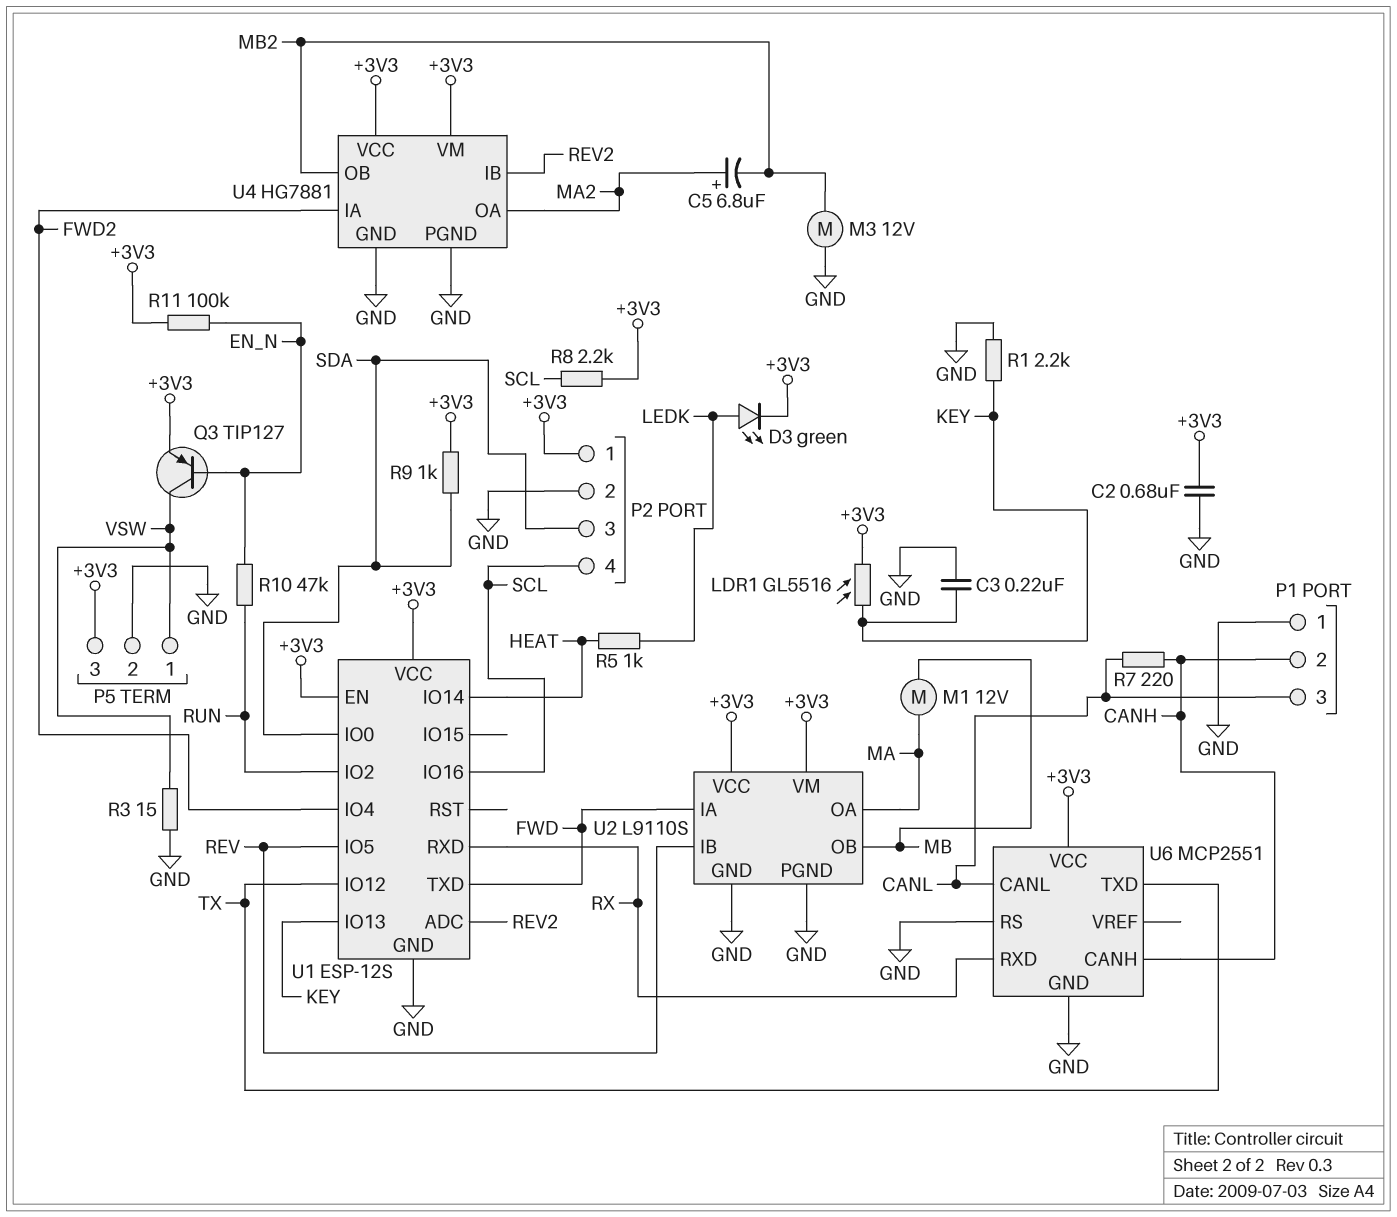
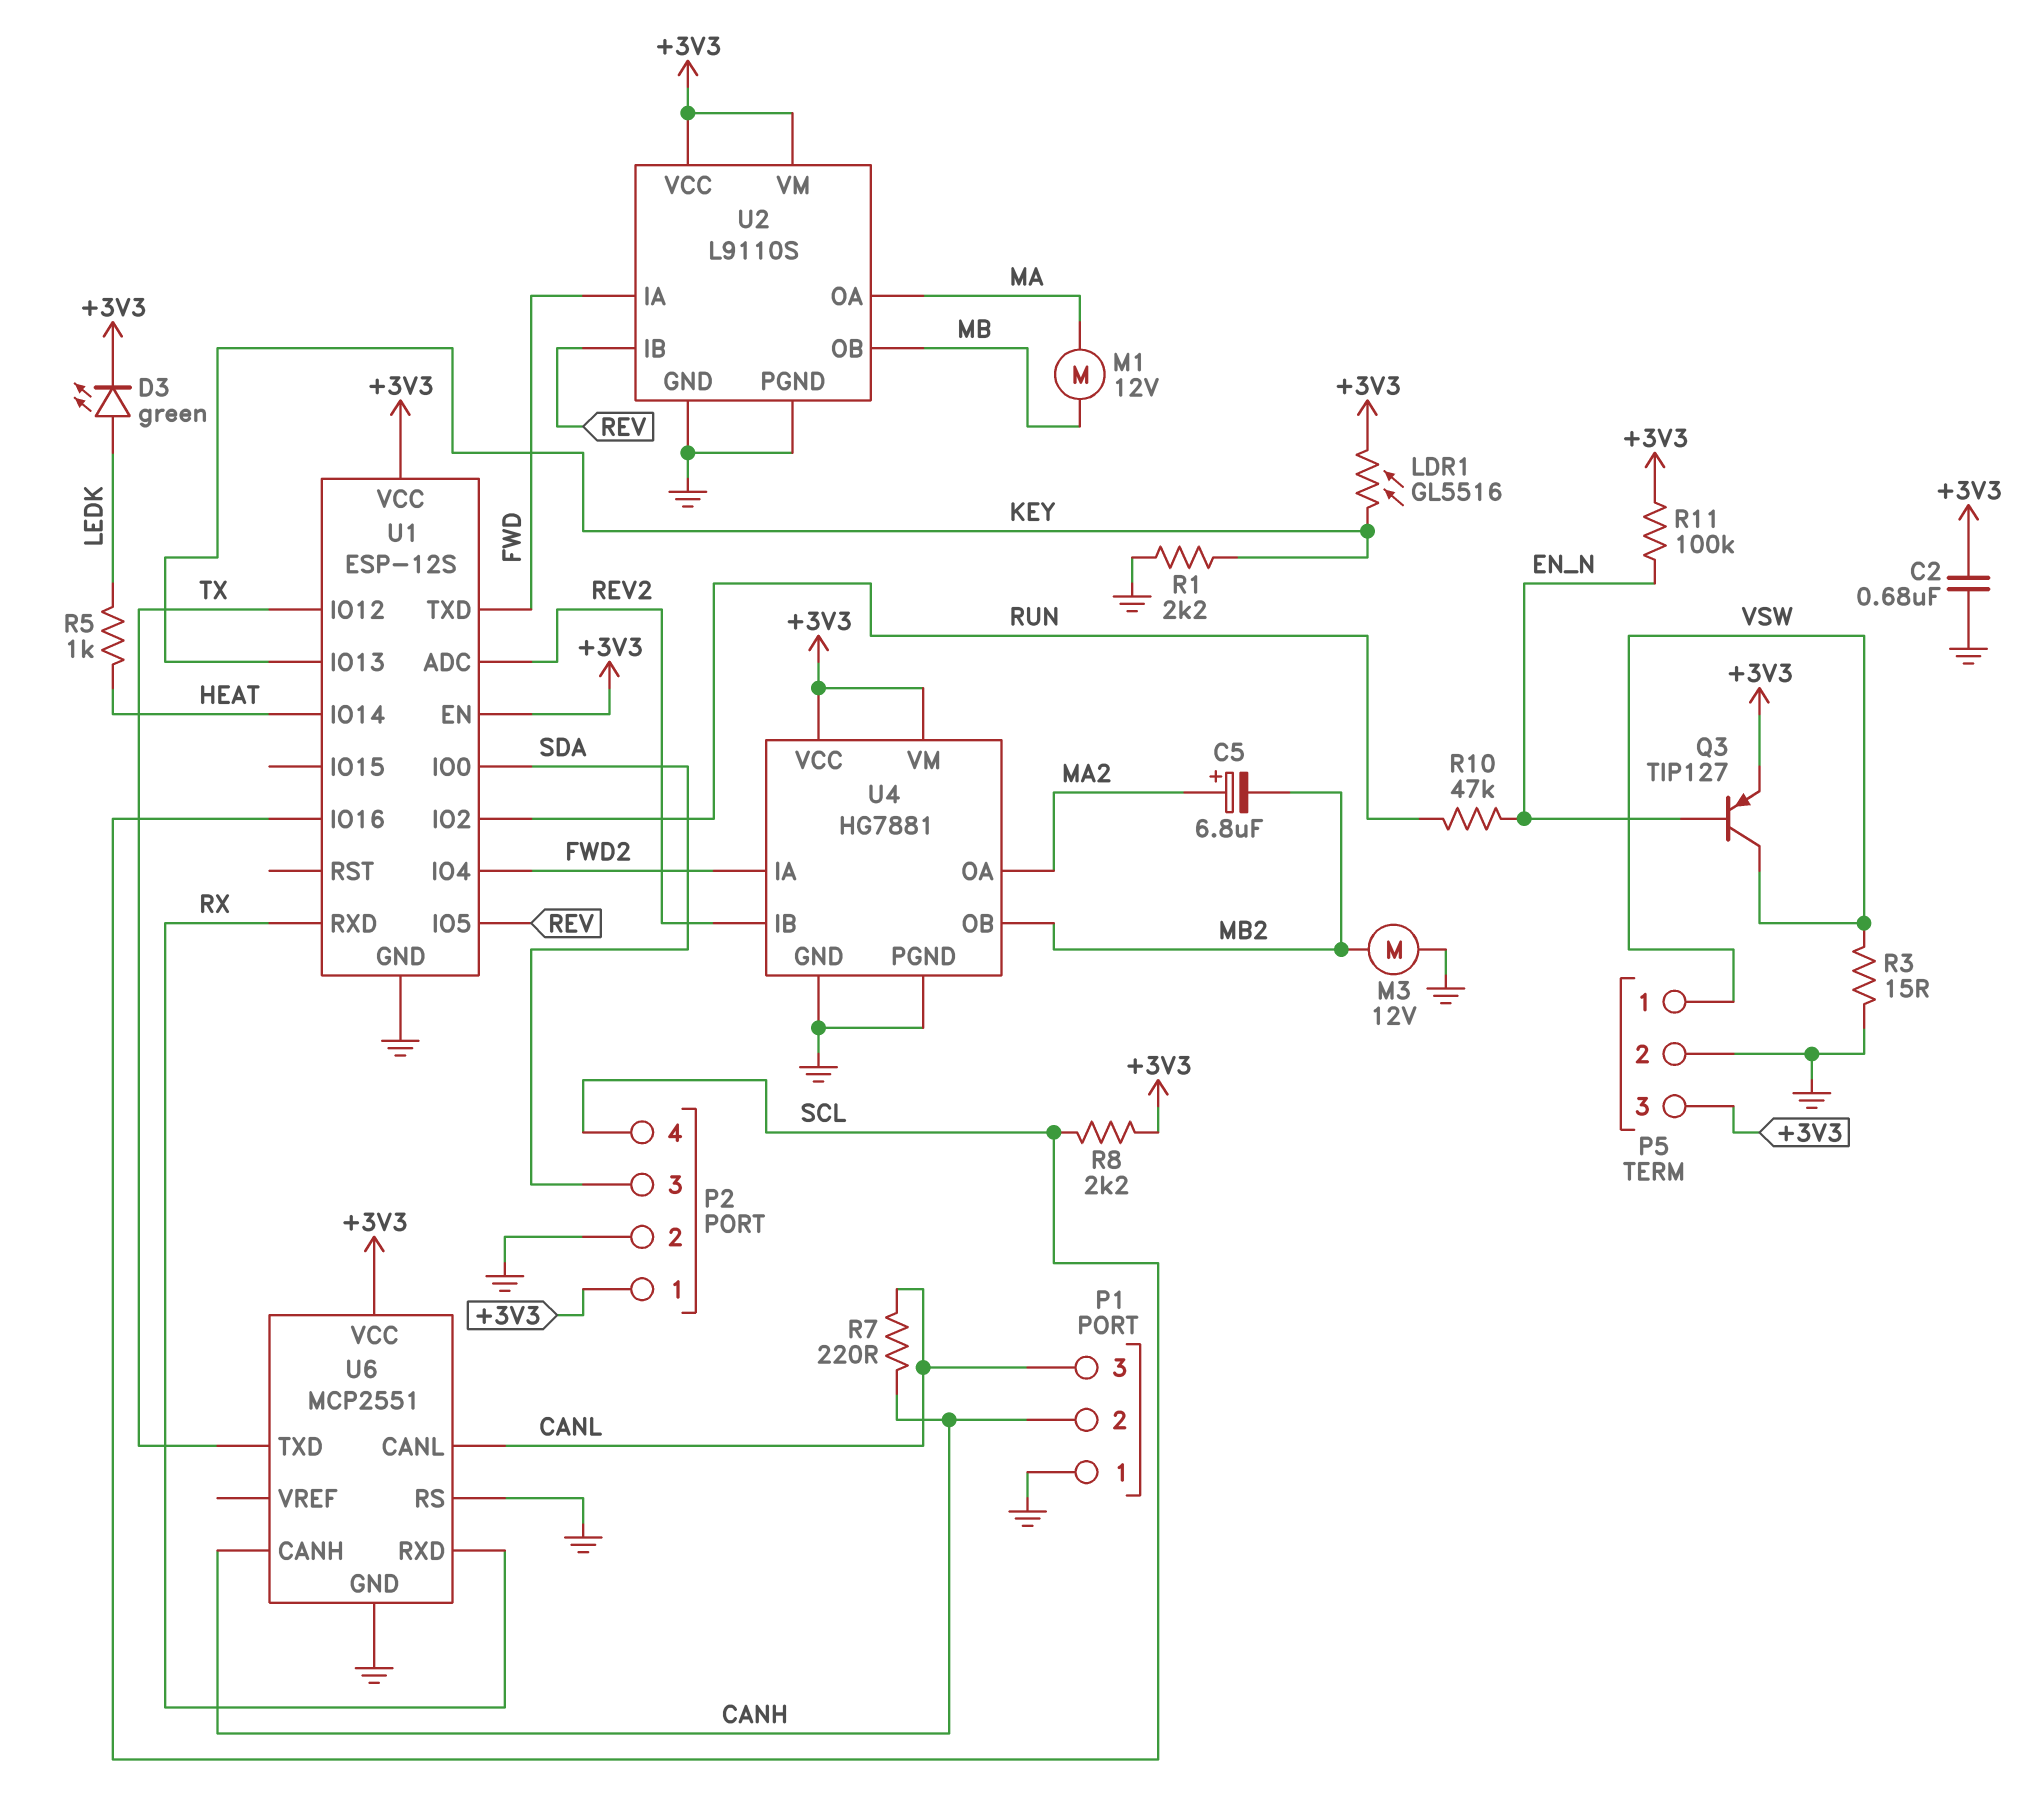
C3: 220nF (GND, KEY) -> none
R9: 1k (+3V3, SDA) -> none

